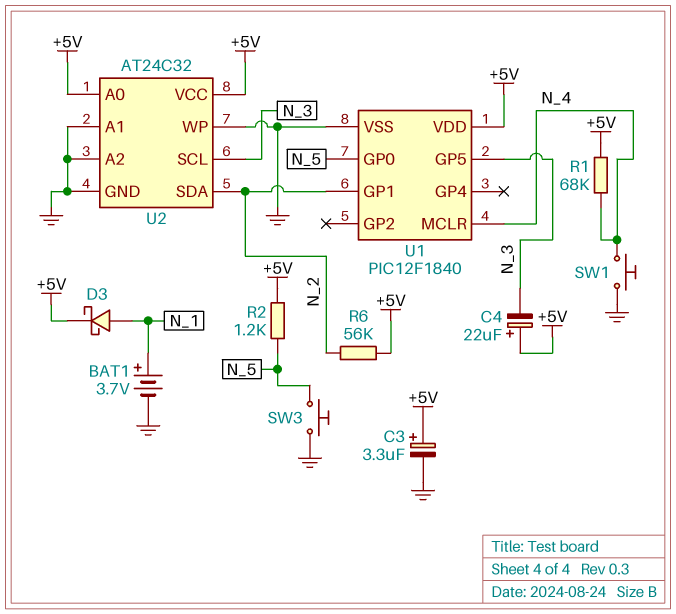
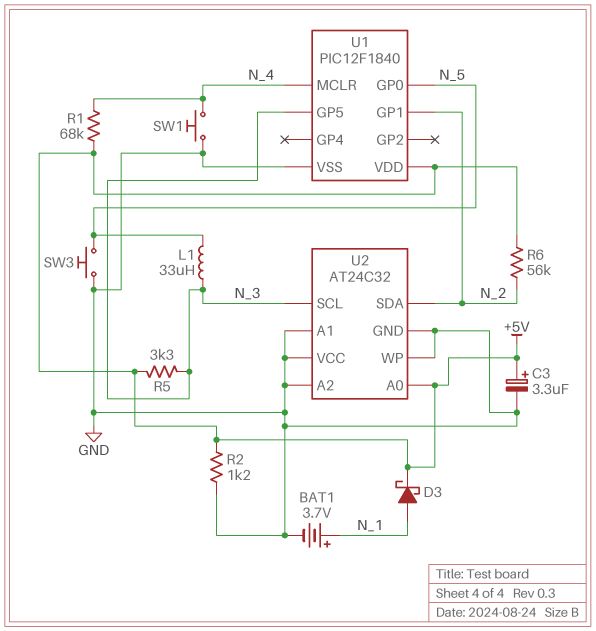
C4: 22uF (plus +5V, minus N_3) -> none
L1: none -> 33uH (N_3, N_5)
R2: 1.2k (+5V, N_5) -> 1.2k (+5V, GND)
R5: none -> 3.3k (+5V, N_3)
U2 pin VCC: +5V -> GND

